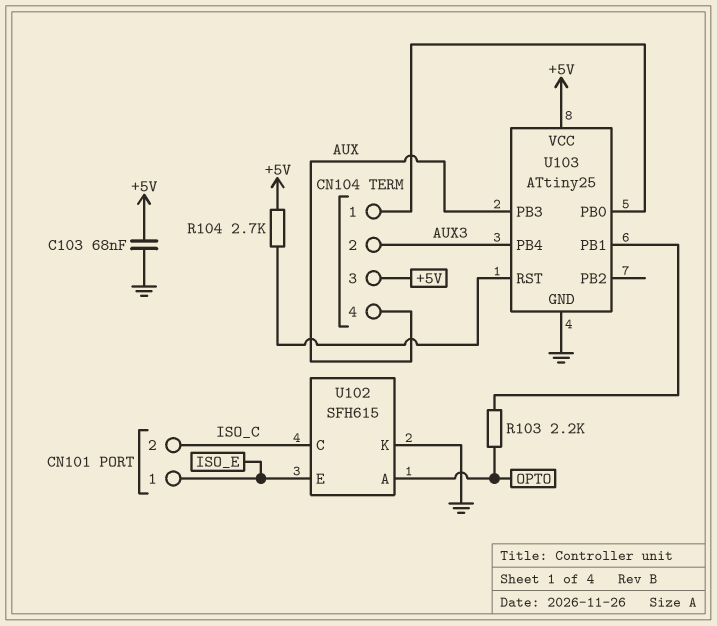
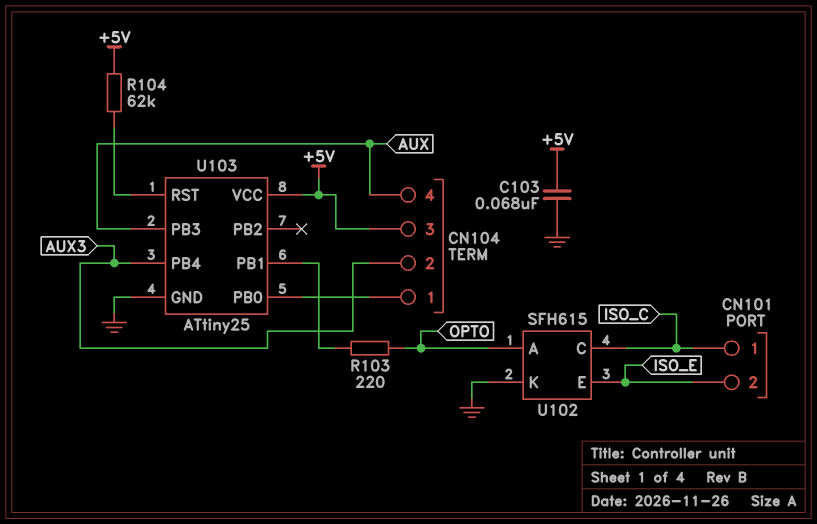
CN101 pin 1: ISO_E -> ISO_C
CN101 pin 2: ISO_C -> ISO_E
R103: 2.2k (OPTO, U103/PB1) -> 220 (OPTO, U103/PB1)
R104: 2.7k (+5V, U103/RST) -> 62k (+5V, U103/RST)

